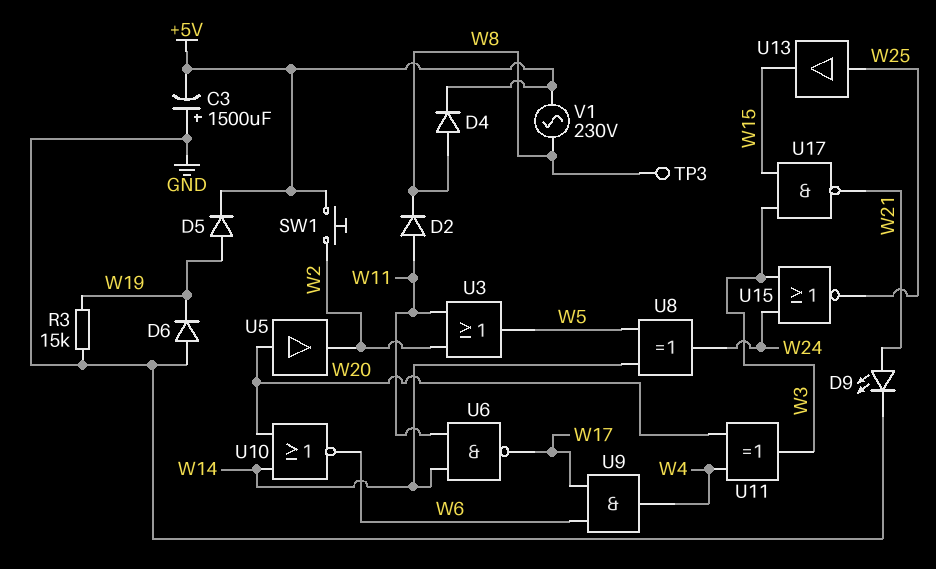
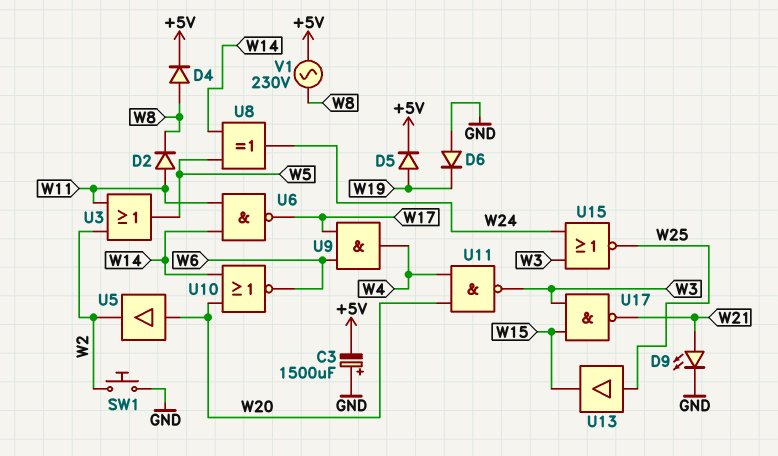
R3: 15k (GND, W19) -> none
SW1: button (+5V, W2) -> button (GND, W2)
TP3: test point (W8) -> none
U11: XOR (in W4, in W20, out W3) -> NAND (in W4, in W20, out W3)

